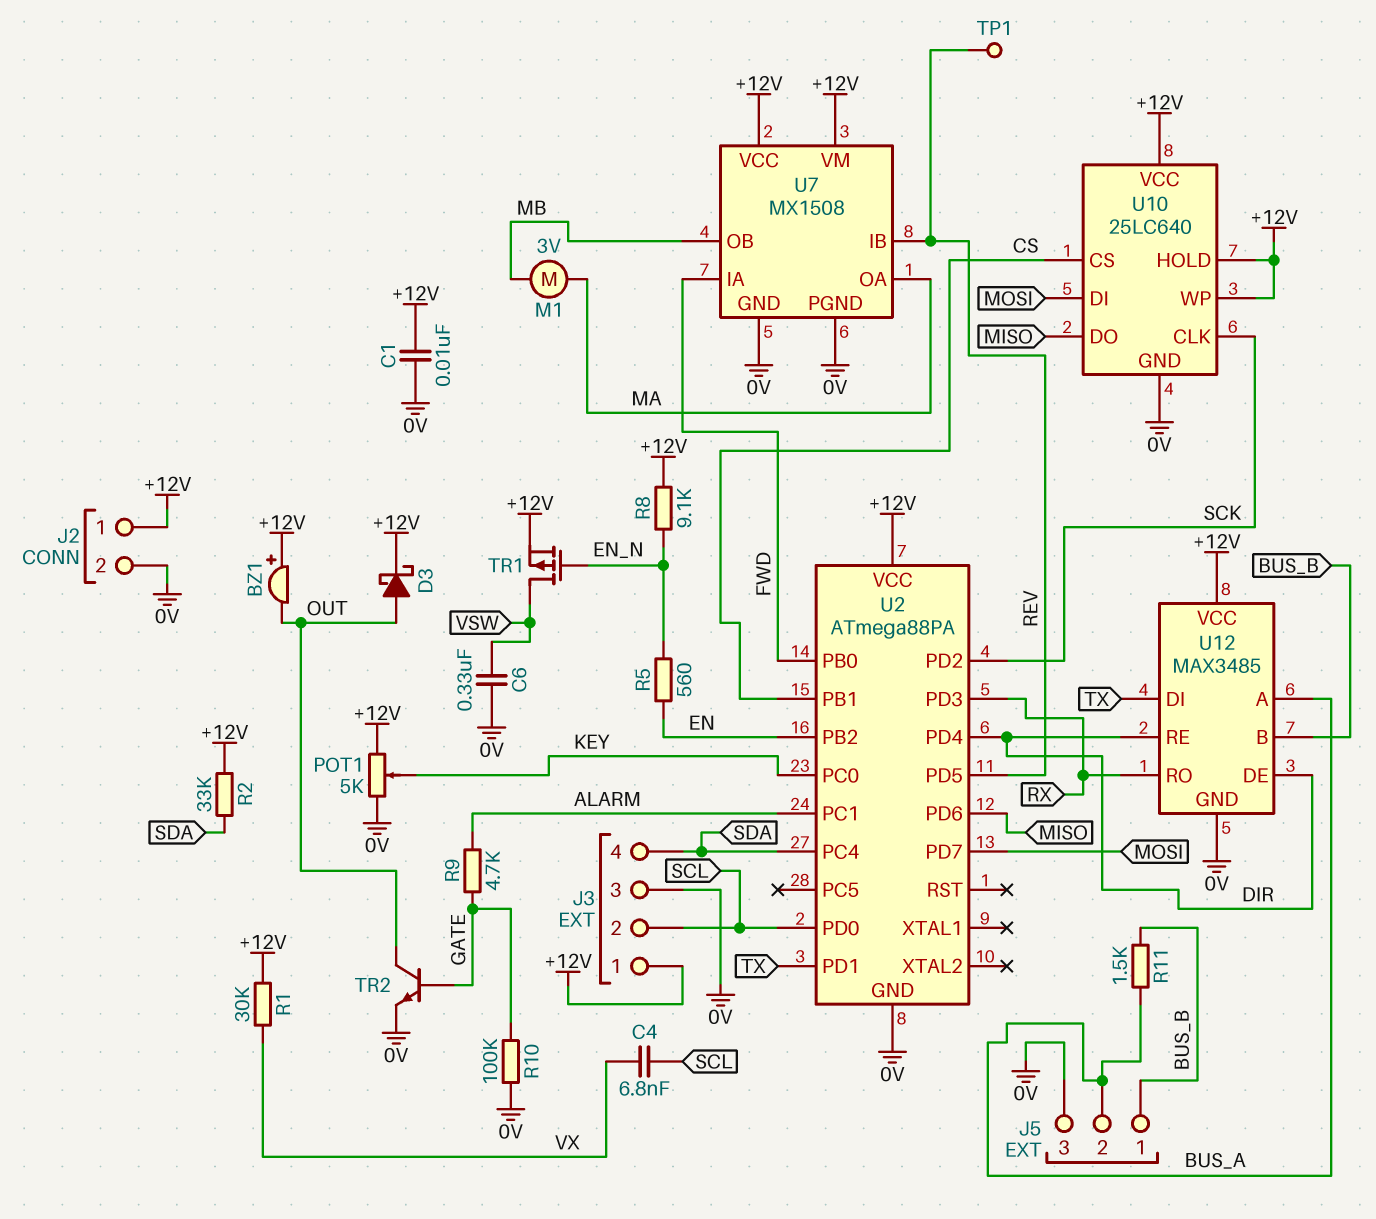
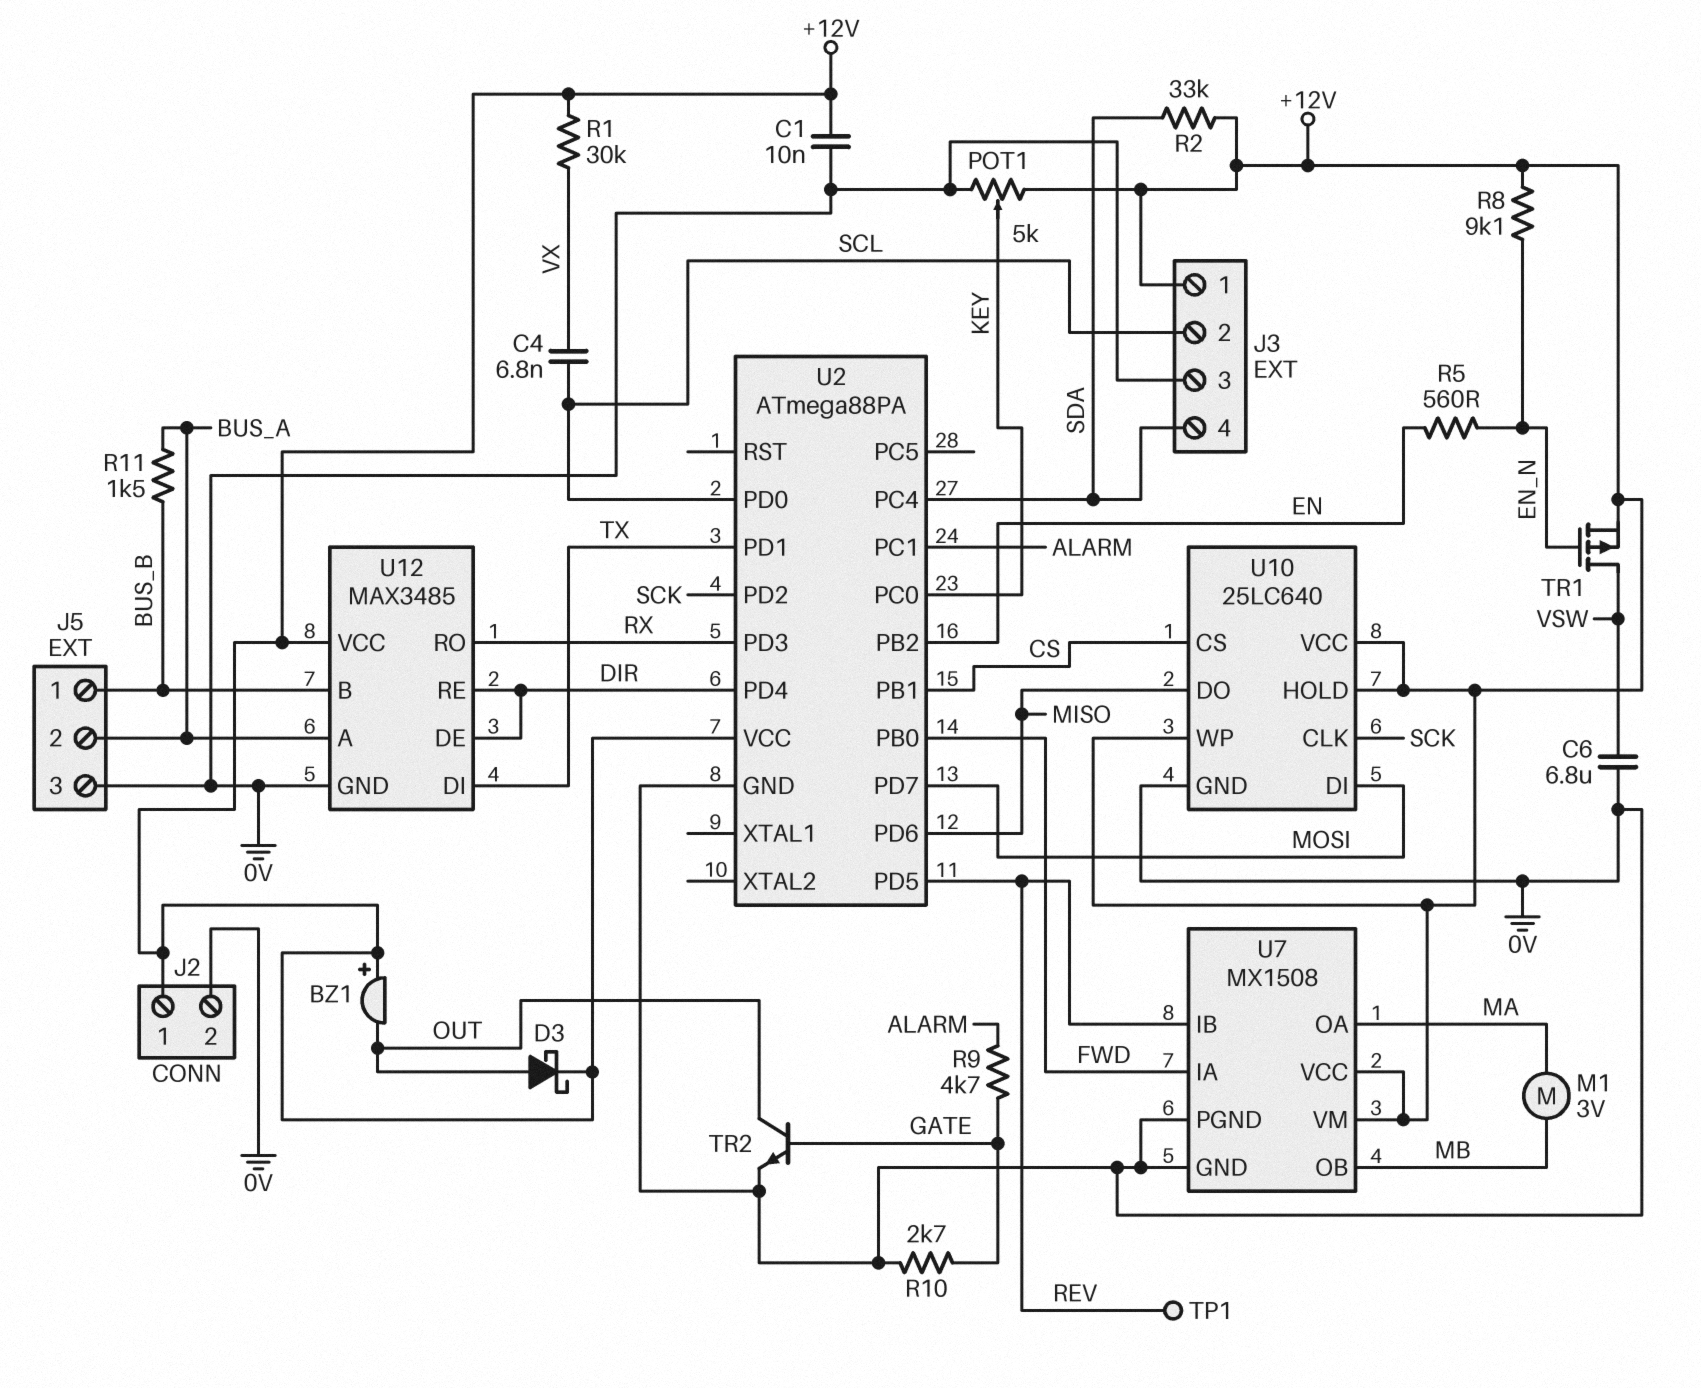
C6: 330nF (0V, VSW) -> 6.8uF (0V, VSW)
R10: 100k (0V, GATE) -> 2.7k (0V, GATE)

